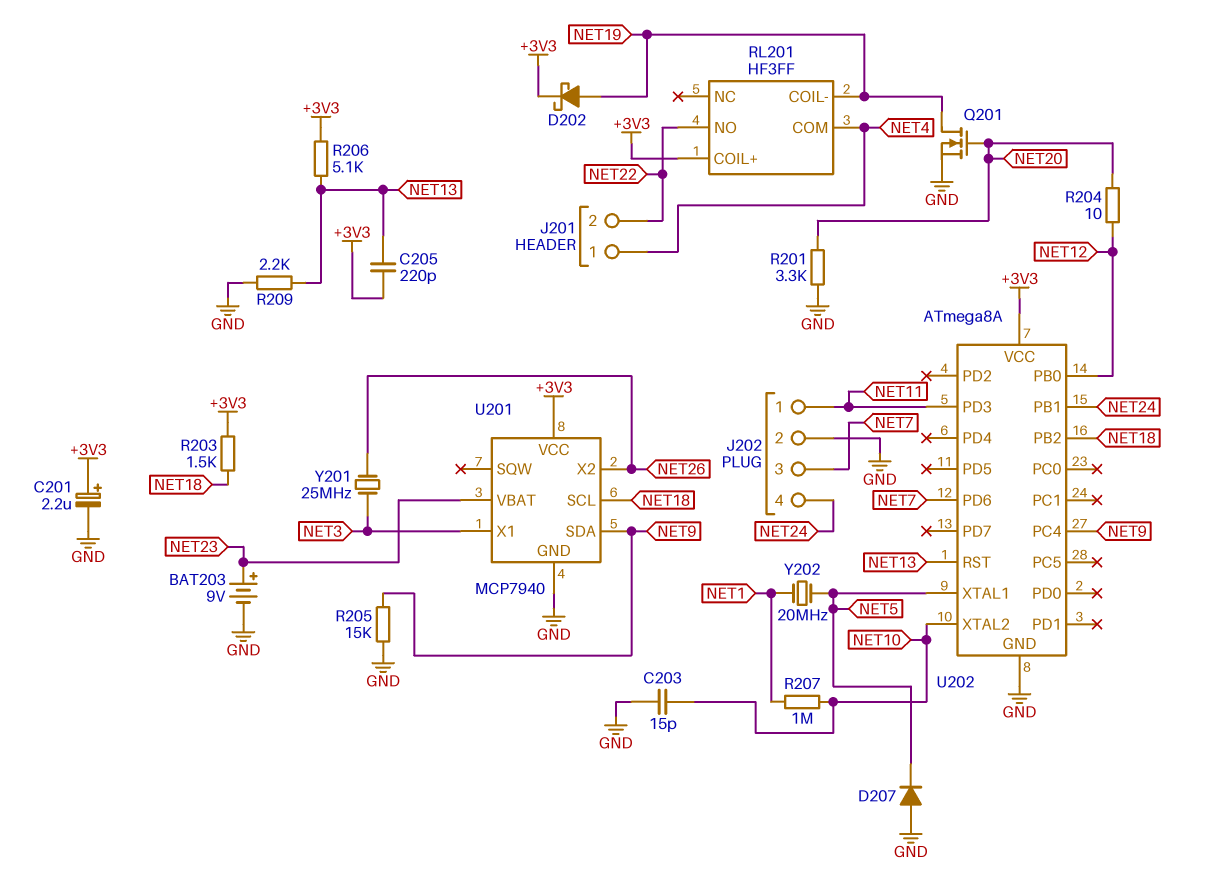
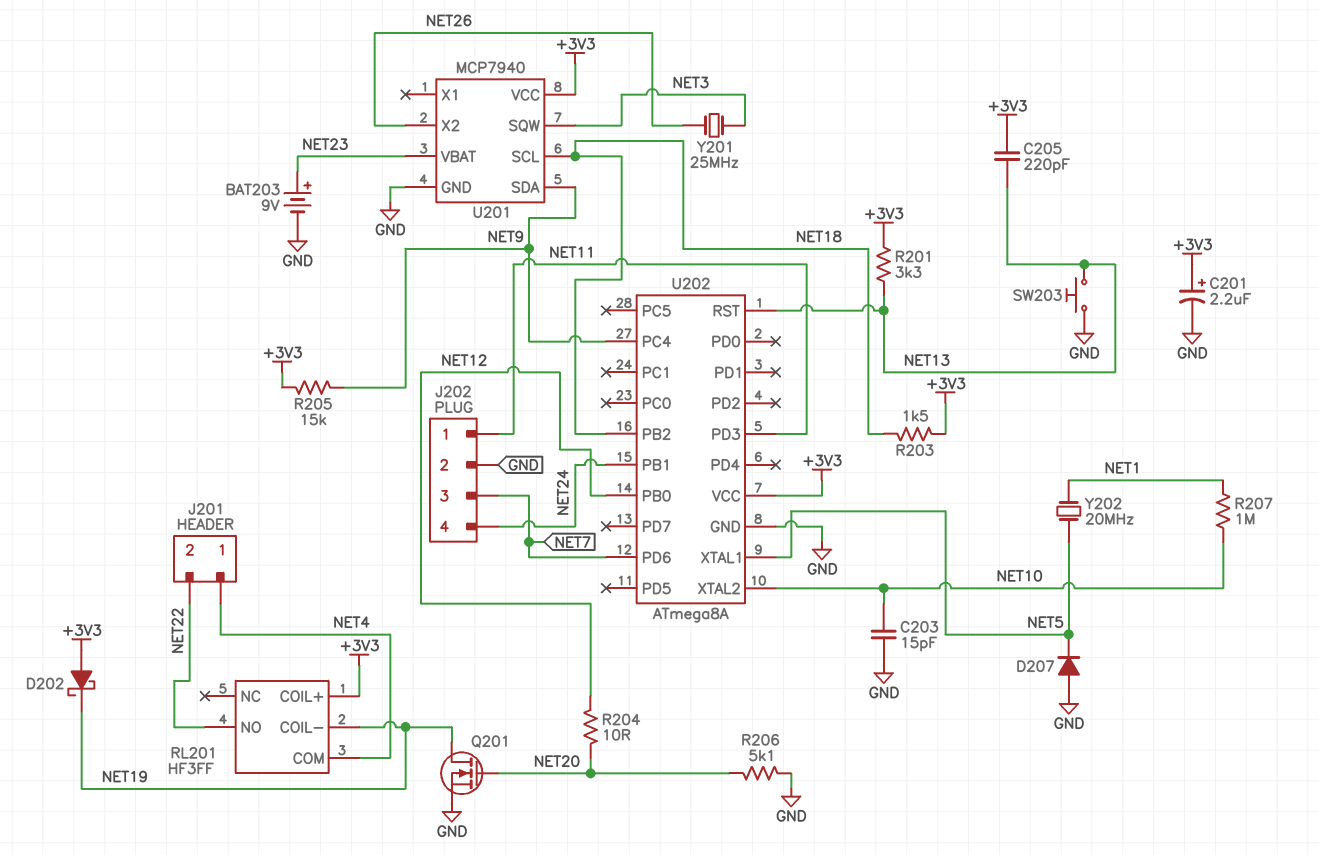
D202: schottky (A NET19, K +3V3) -> schottky (A +3V3, K NET19)
R201: 3.3k (GND, NET20) -> 3.3k (+3V3, NET13)
R205: 15k (GND, NET9) -> 15k (+3V3, NET9)
R206: 5.1k (+3V3, NET13) -> 5.1k (GND, NET20)
R209: 2.2k (GND, NET13) -> none
SW203: none -> button (GND, NET13)
U201 pin SQW: none -> NET3
U201 pin X1: NET3 -> none

